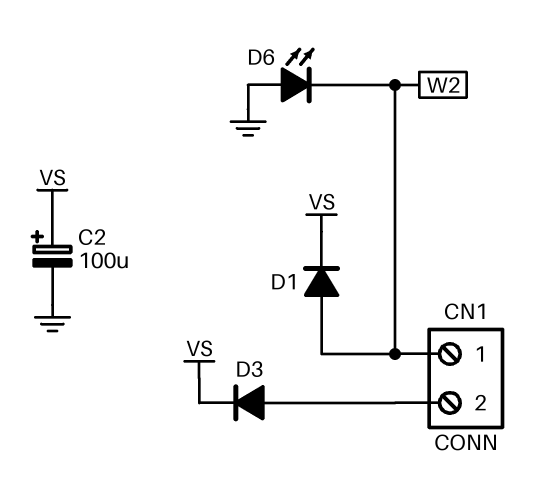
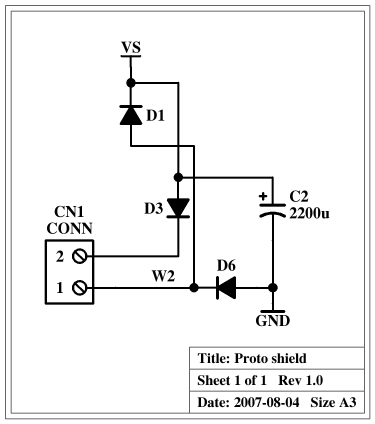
C2: 100uF (plus VS, minus GND) -> 2200uF (plus VS, minus GND)
D3: diode (A CN1/2, K VS) -> diode (A VS, K CN1/2)
D6: LED (A GND, K W2) -> diode (A GND, K W2)

